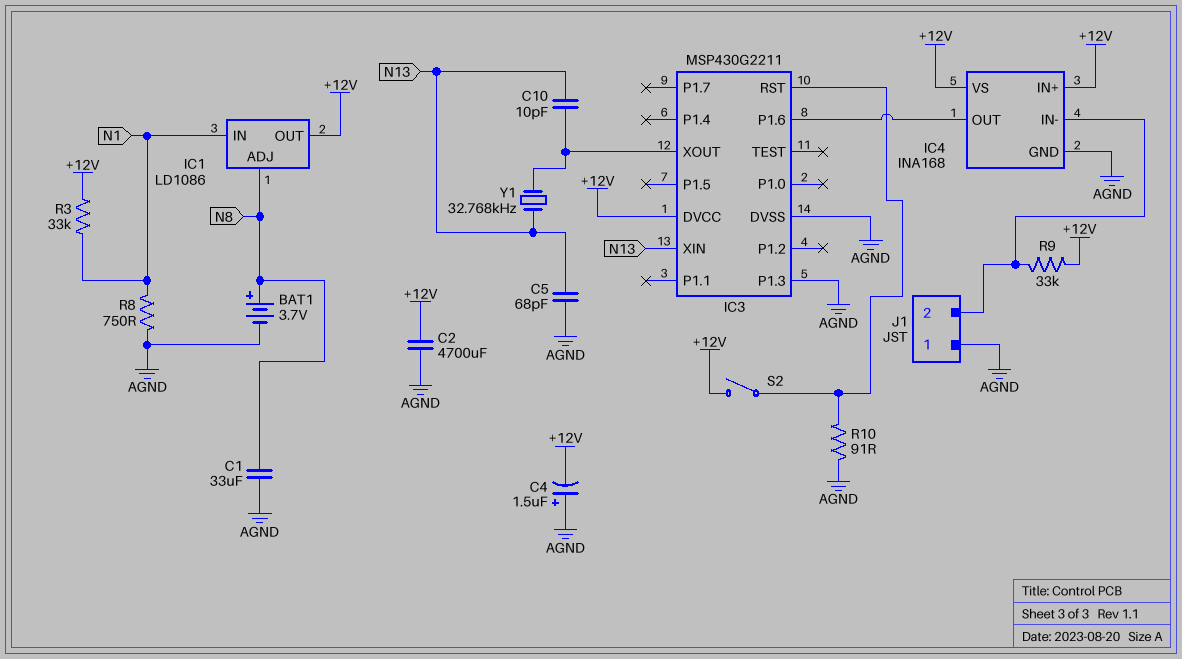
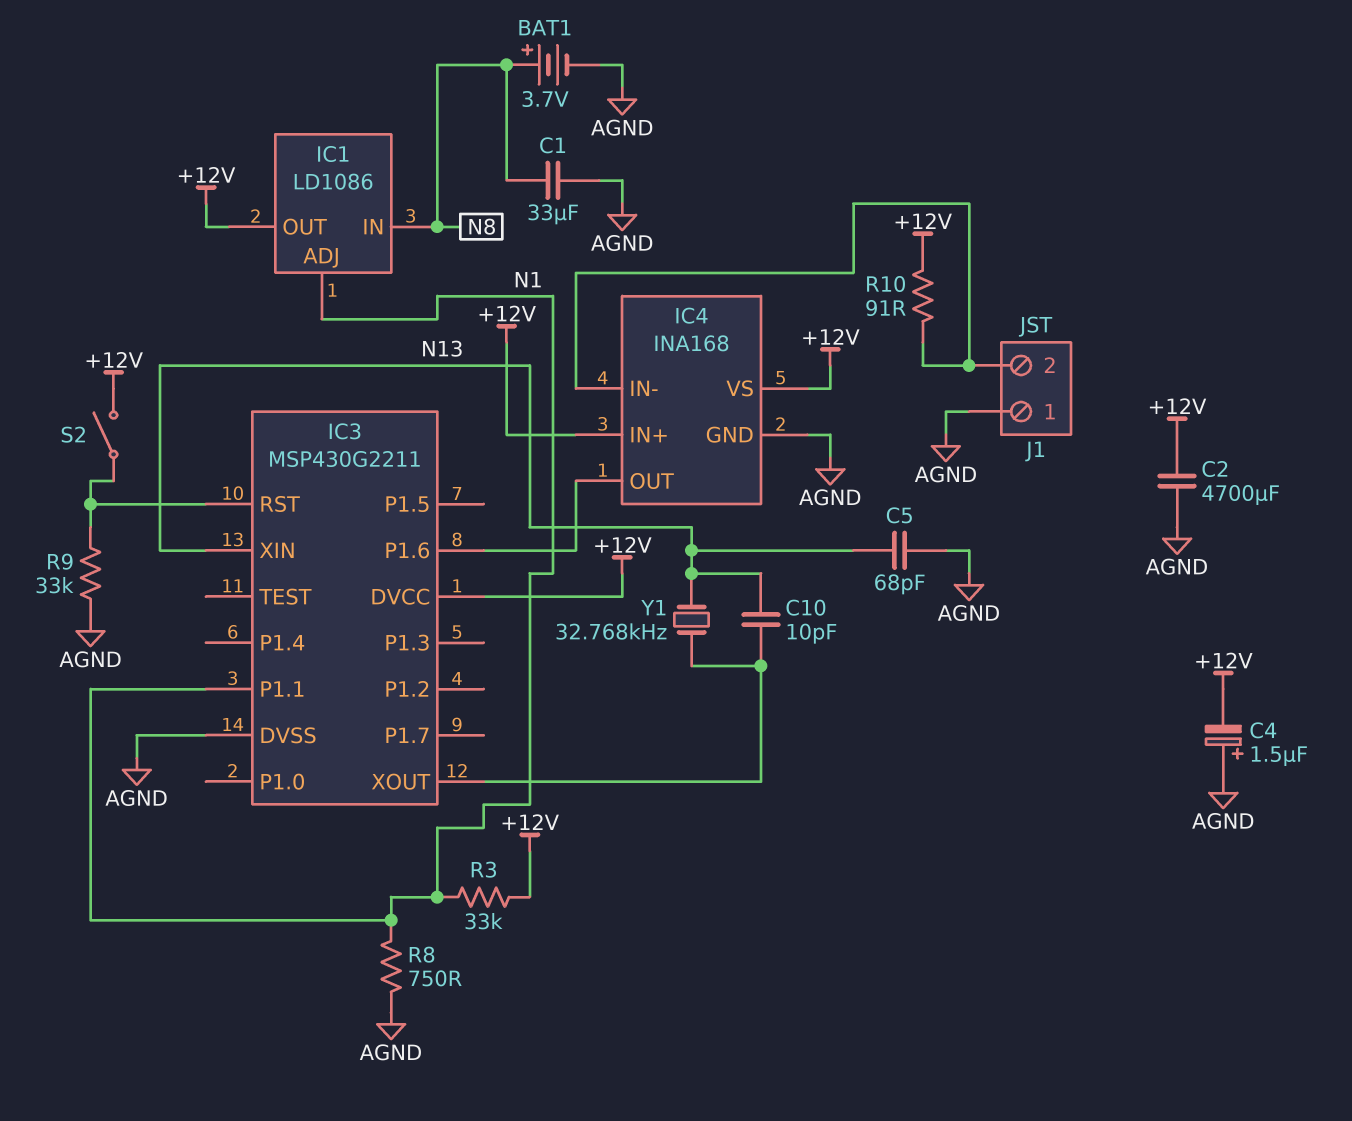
IC1 pin ADJ: N8 -> N1
IC1 pin IN: N1 -> N8
IC3 pin P1.1: none -> N1
IC3 pin P1.3: AGND -> none
R9: 33k (+12V, IC4/IN-) -> 33k (AGND, IC3/RST)
R10: 91 (AGND, IC3/RST) -> 91 (+12V, IC4/IN-)

